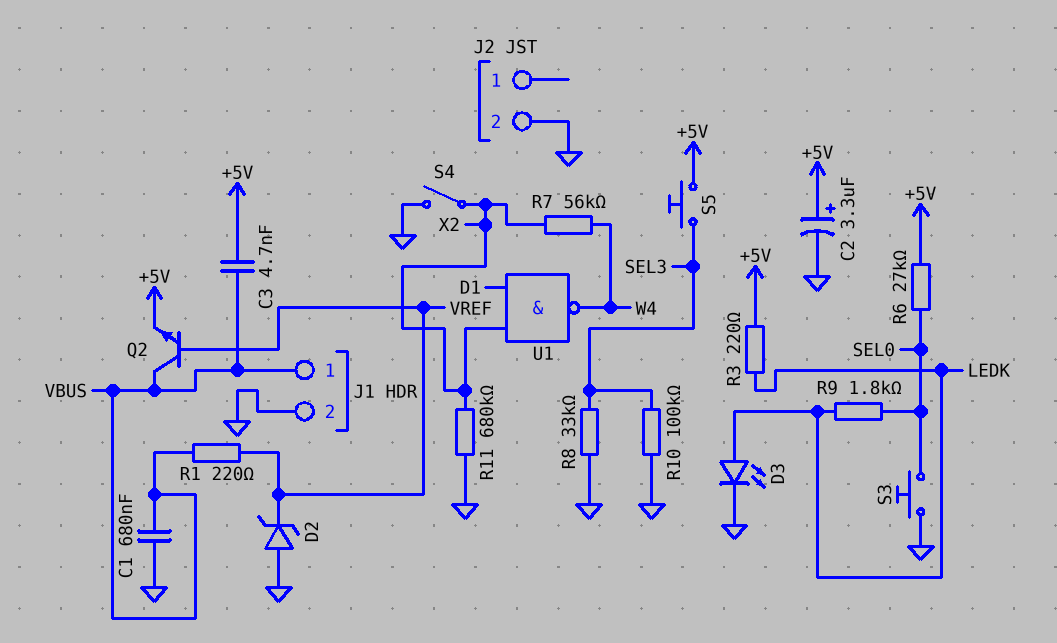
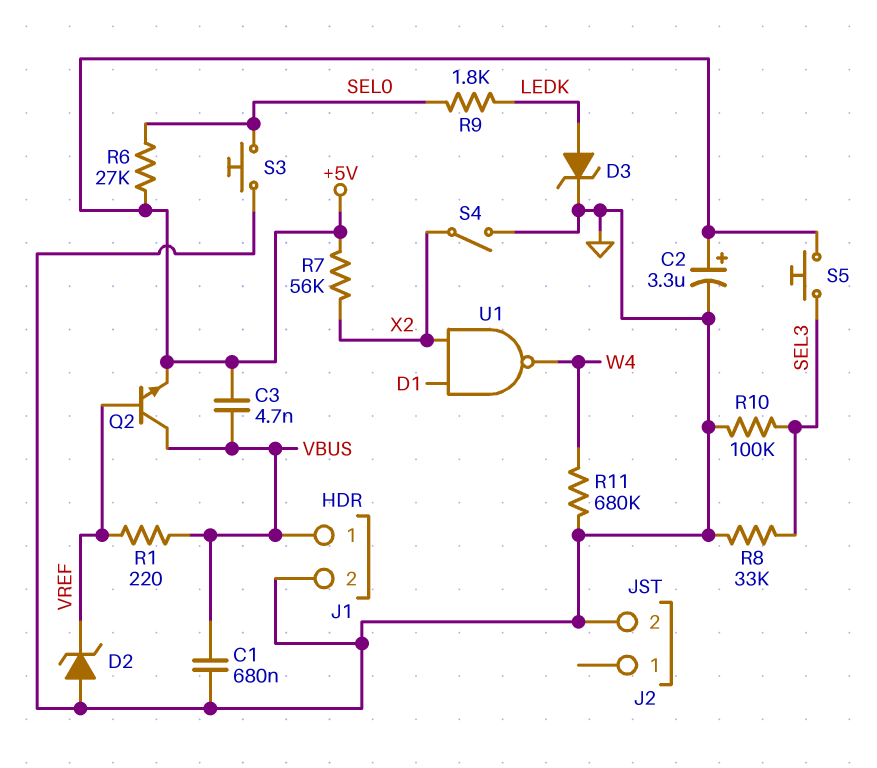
D3: LED (A LEDK, K GND) -> zener (A LEDK, K GND)
R3: 220 (+5V, LEDK) -> none
R7: 56k (W4, X2) -> 56k (+5V, X2)
R11: 680k (GND, X2) -> 680k (GND, W4)

